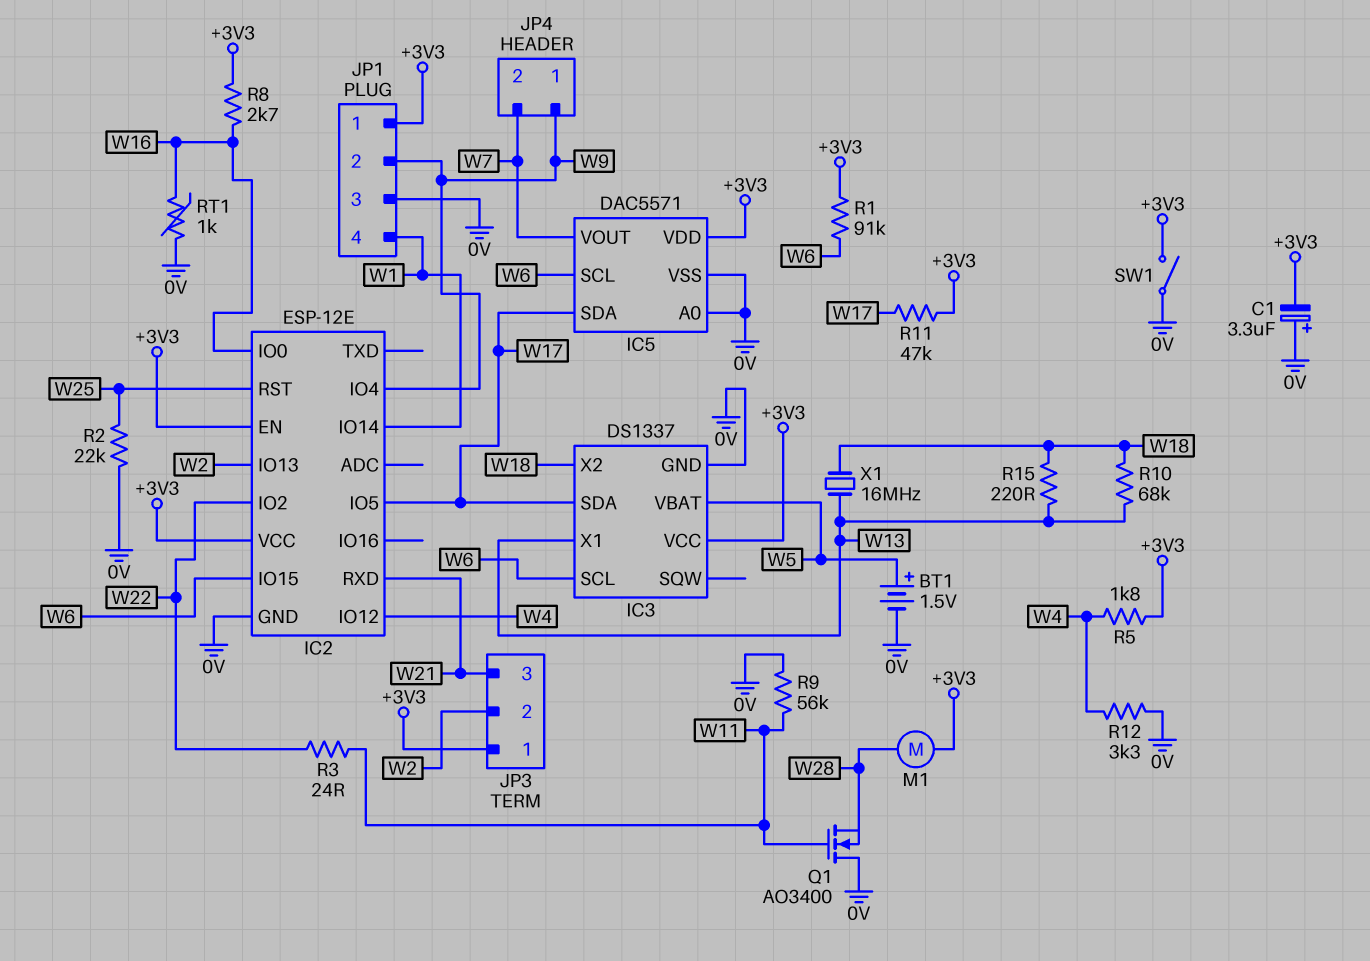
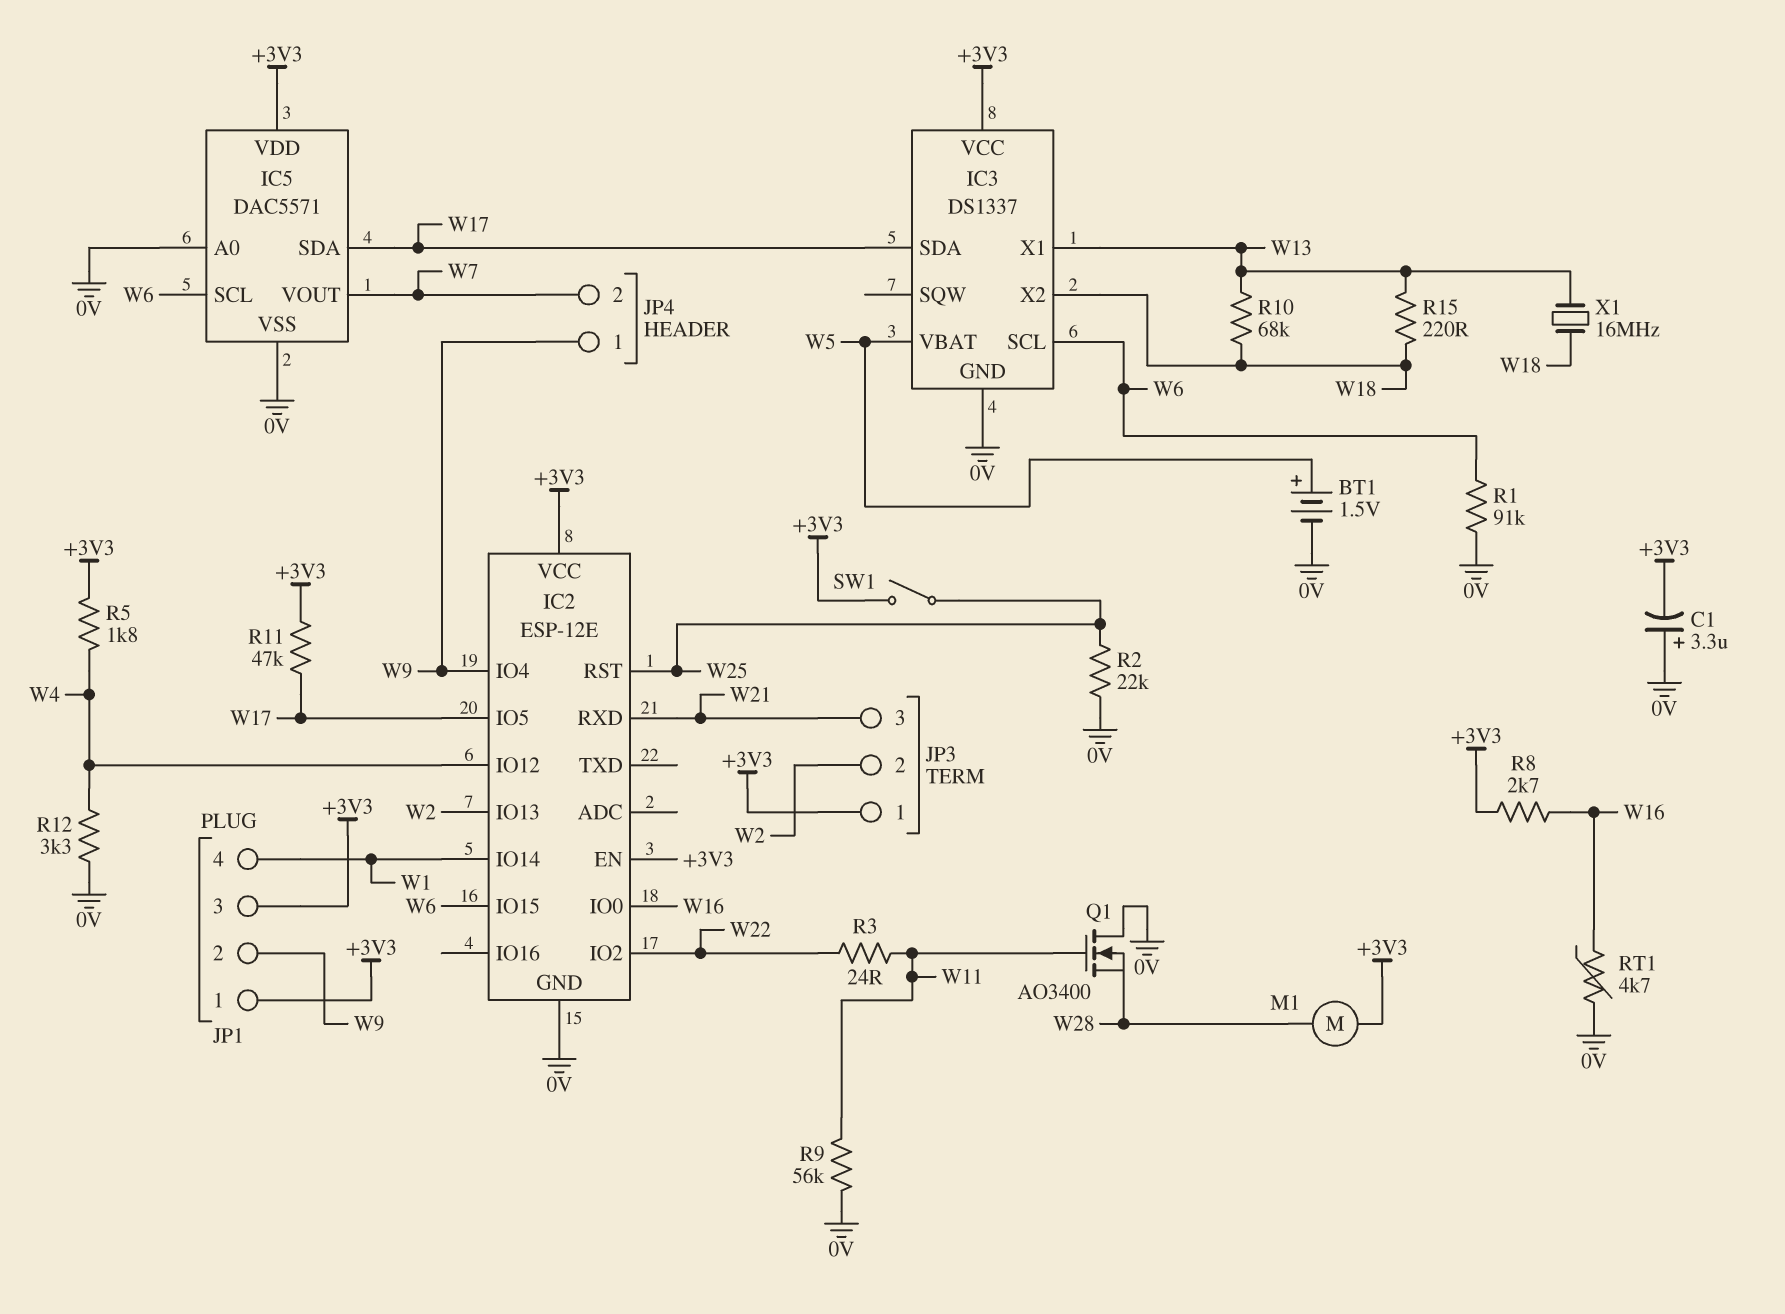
JP1 pin 3: 0V -> +3V3
R1: 91k (+3V3, W6) -> 91k (0V, W6)
RT1: 1k (0V, W16) -> 4.7k (0V, W16)
SW1: switch (+3V3, 0V) -> switch (+3V3, W25)

